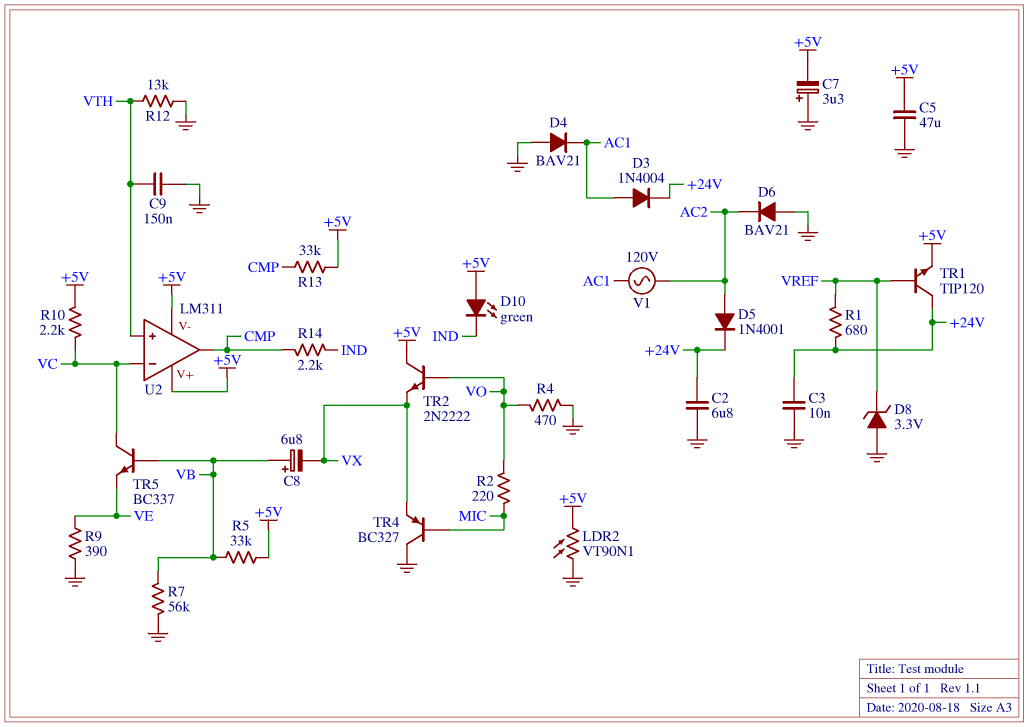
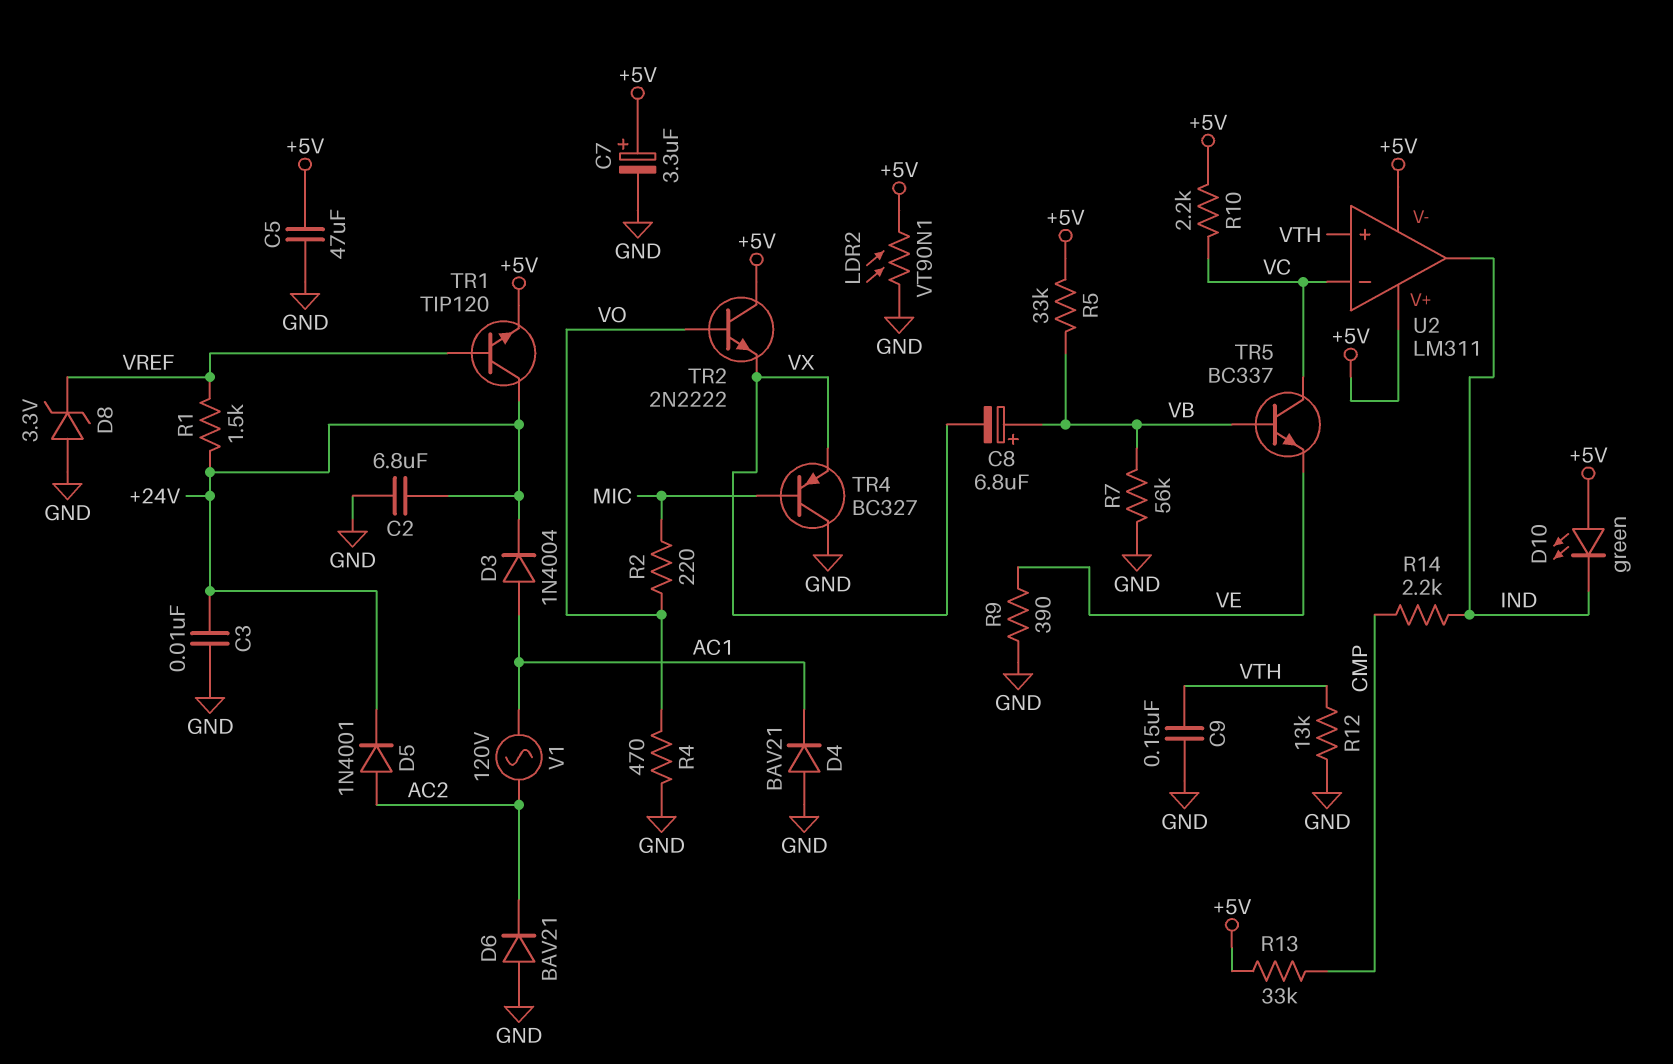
C7: 3.3uF (plus GND, minus +5V) -> 3.3uF (plus +5V, minus GND)
R1: 680 (+24V, VREF) -> 1.5k (+24V, VREF)
U2 pin out: CMP -> IND

